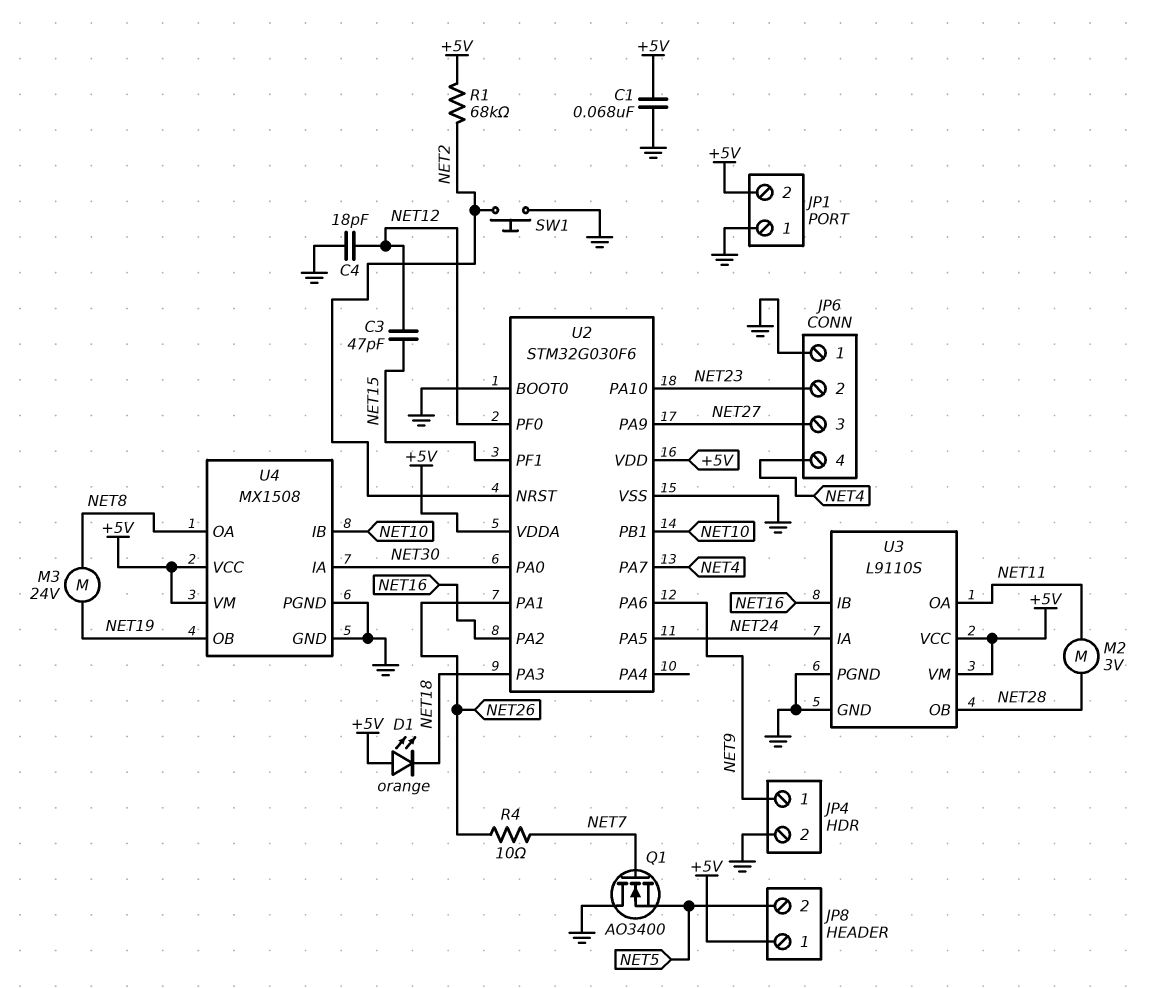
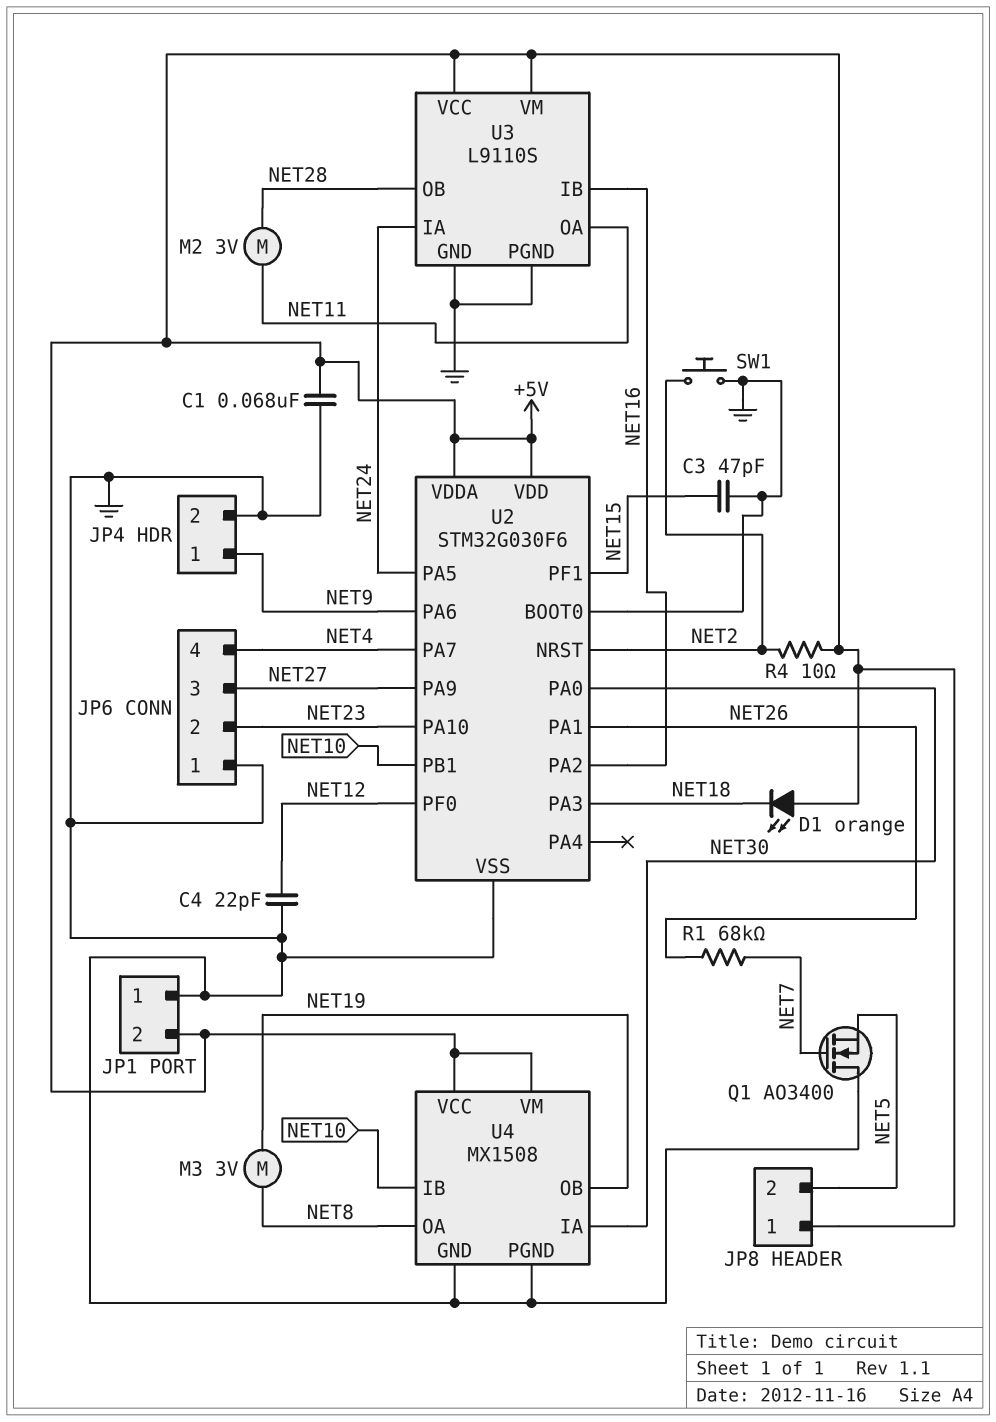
C3: 47pF (NET12, NET15) -> 47pF (GND, NET15)
C4: 18pF (GND, NET12) -> 22pF (GND, NET12)
M3: motor 24V (NET8, NET19) -> motor 3V (NET8, NET19)
R1: 68k (+5V, NET2) -> 68k (NET7, NET26)
R4: 10 (NET7, NET26) -> 10 (+5V, NET2)

